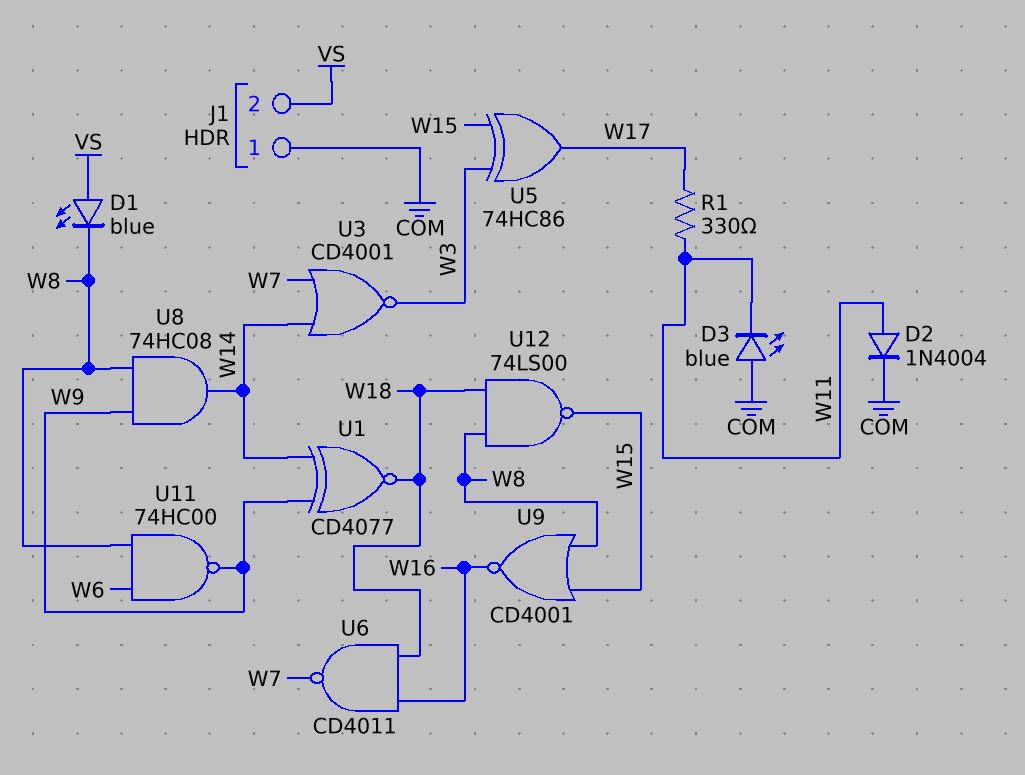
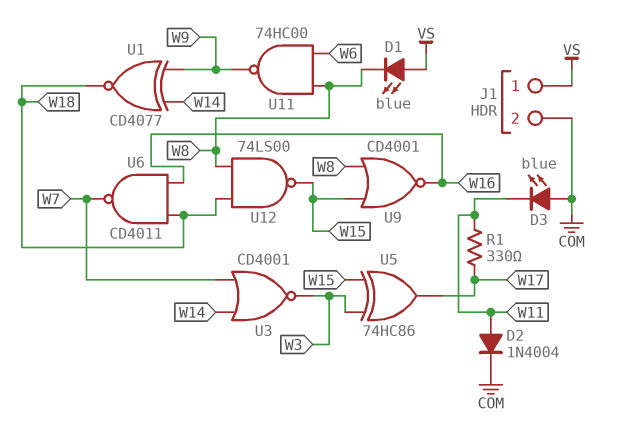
J1 pin 1: COM -> VS
J1 pin 2: VS -> COM
U8: AND 74HC08 (in W8, in W9, out W14) -> none

